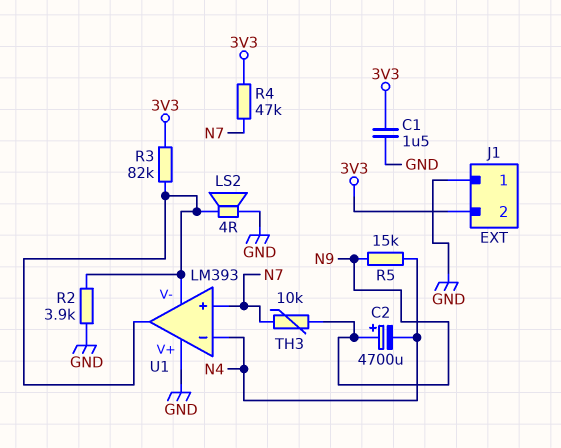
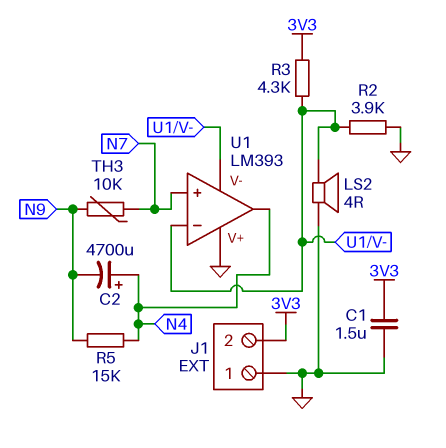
C2: 4700uF (plus N9, minus N4) -> 4700uF (plus N4, minus N9)
R3: 82k (3V3, U1/V-) -> 4.3k (3V3, U1/V-)
R4: 47k (3V3, N7) -> none
U1 pin in-: N4 -> U1/V-
U1 pin out: U1/V- -> N4

